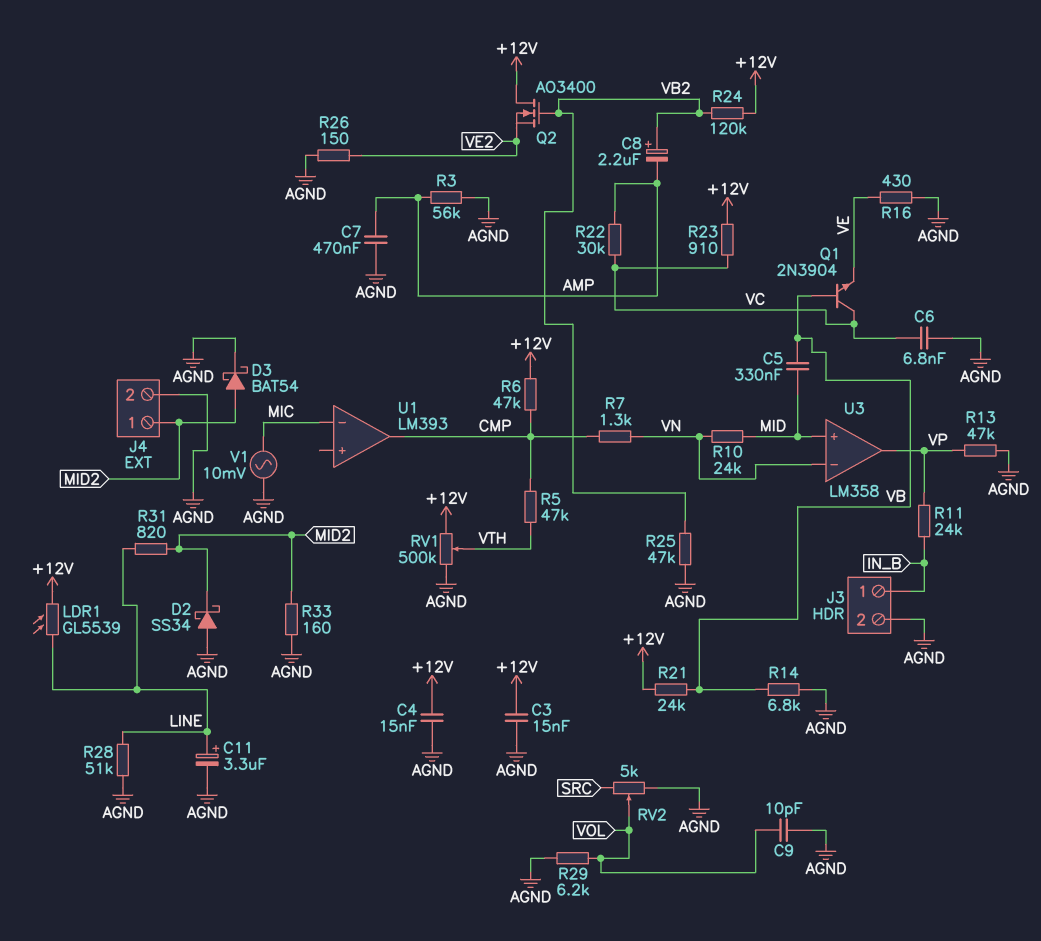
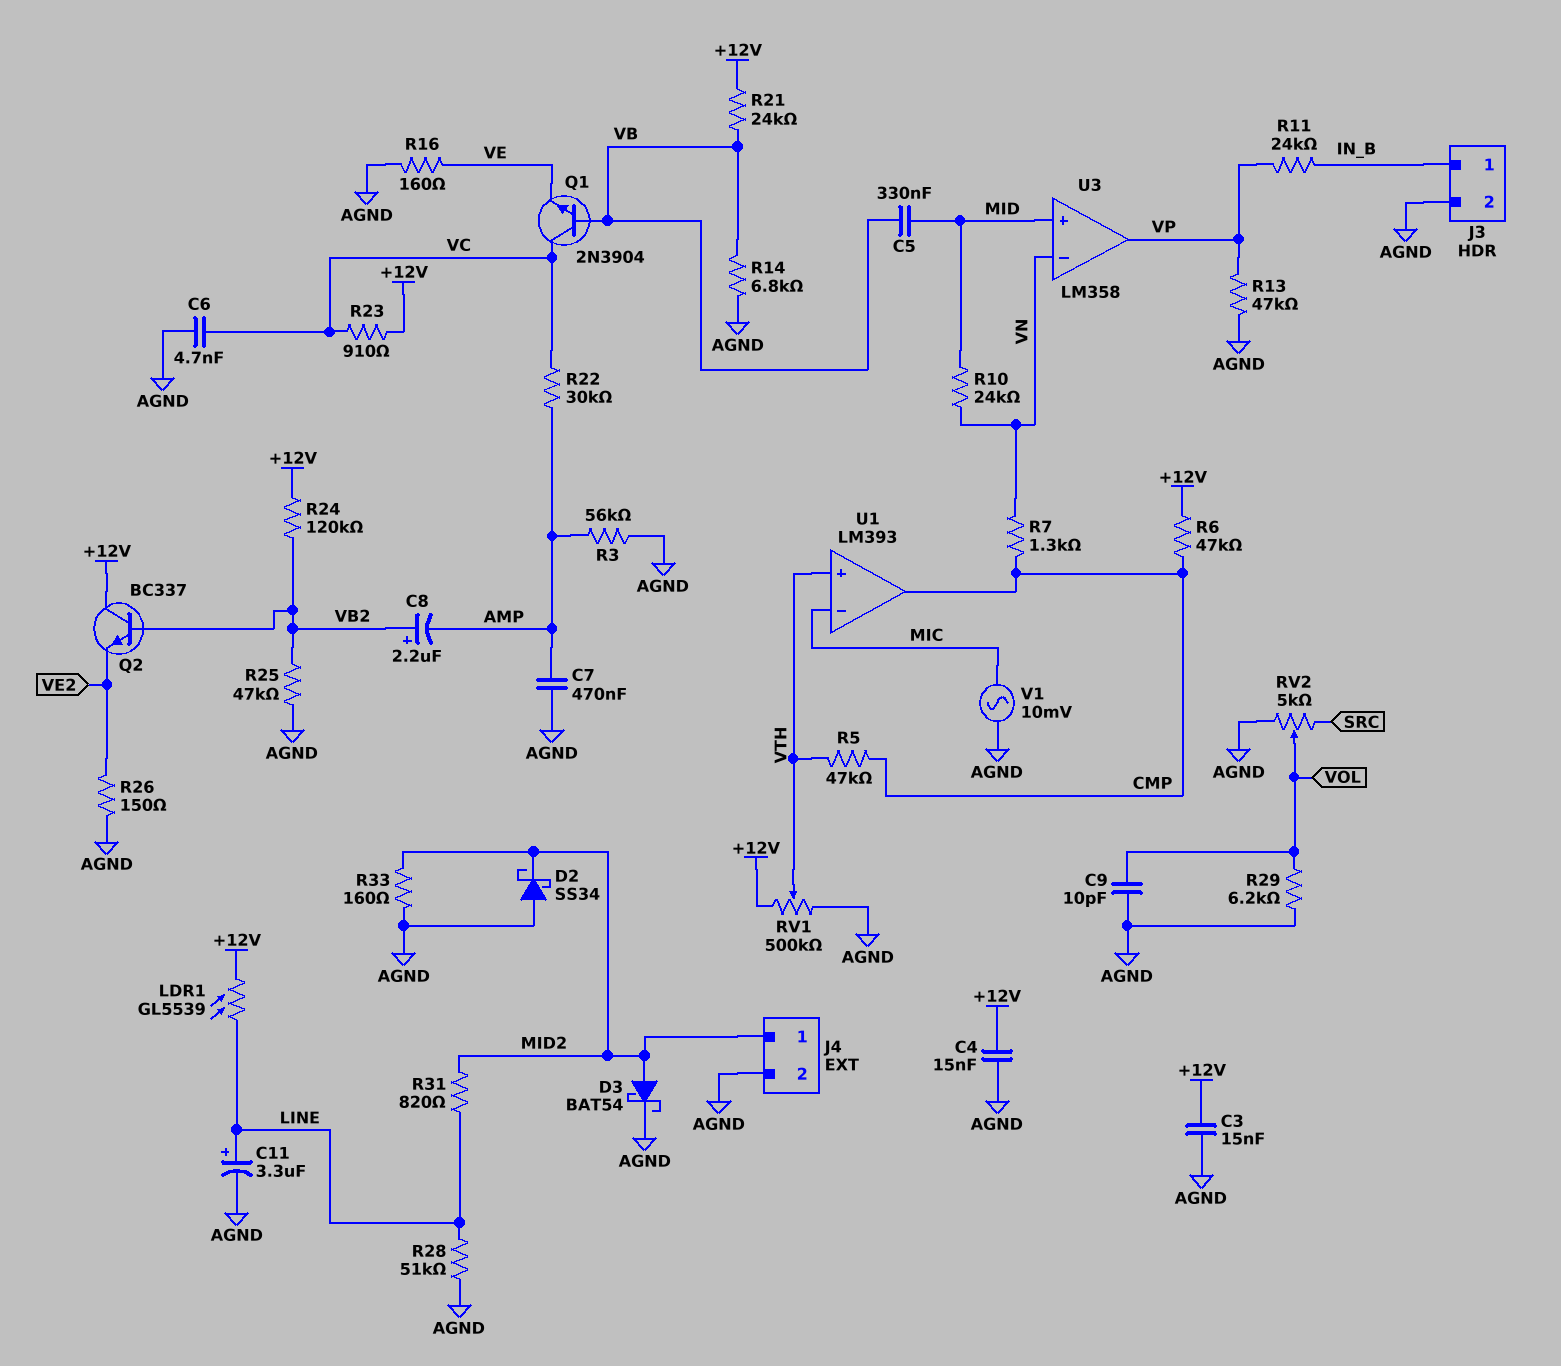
C6: 6.8nF (AGND, VC) -> 4.7nF (AGND, VC)
Q2: NMOS AO3400 (G VB2, D +12V, S VE2) -> NPN BC337 (B VB2, C +12V, E VE2)
R16: 430 (AGND, VE) -> 160 (AGND, VE)
U1 pin in+: none -> VTH

